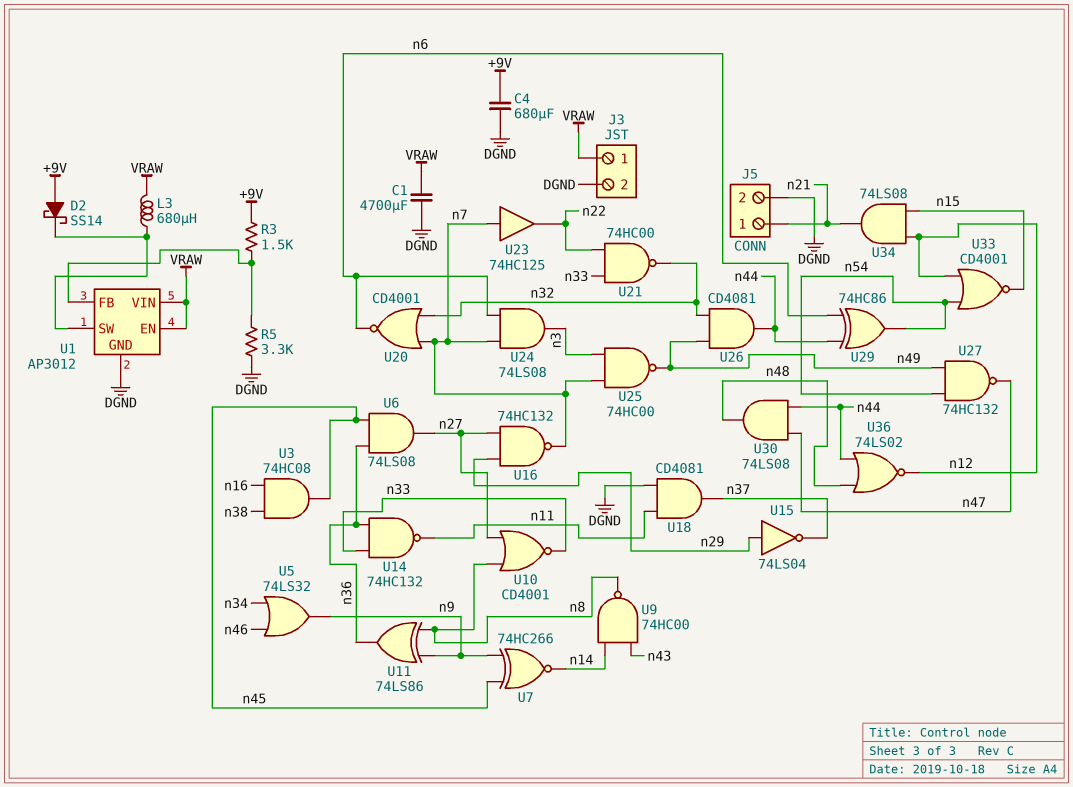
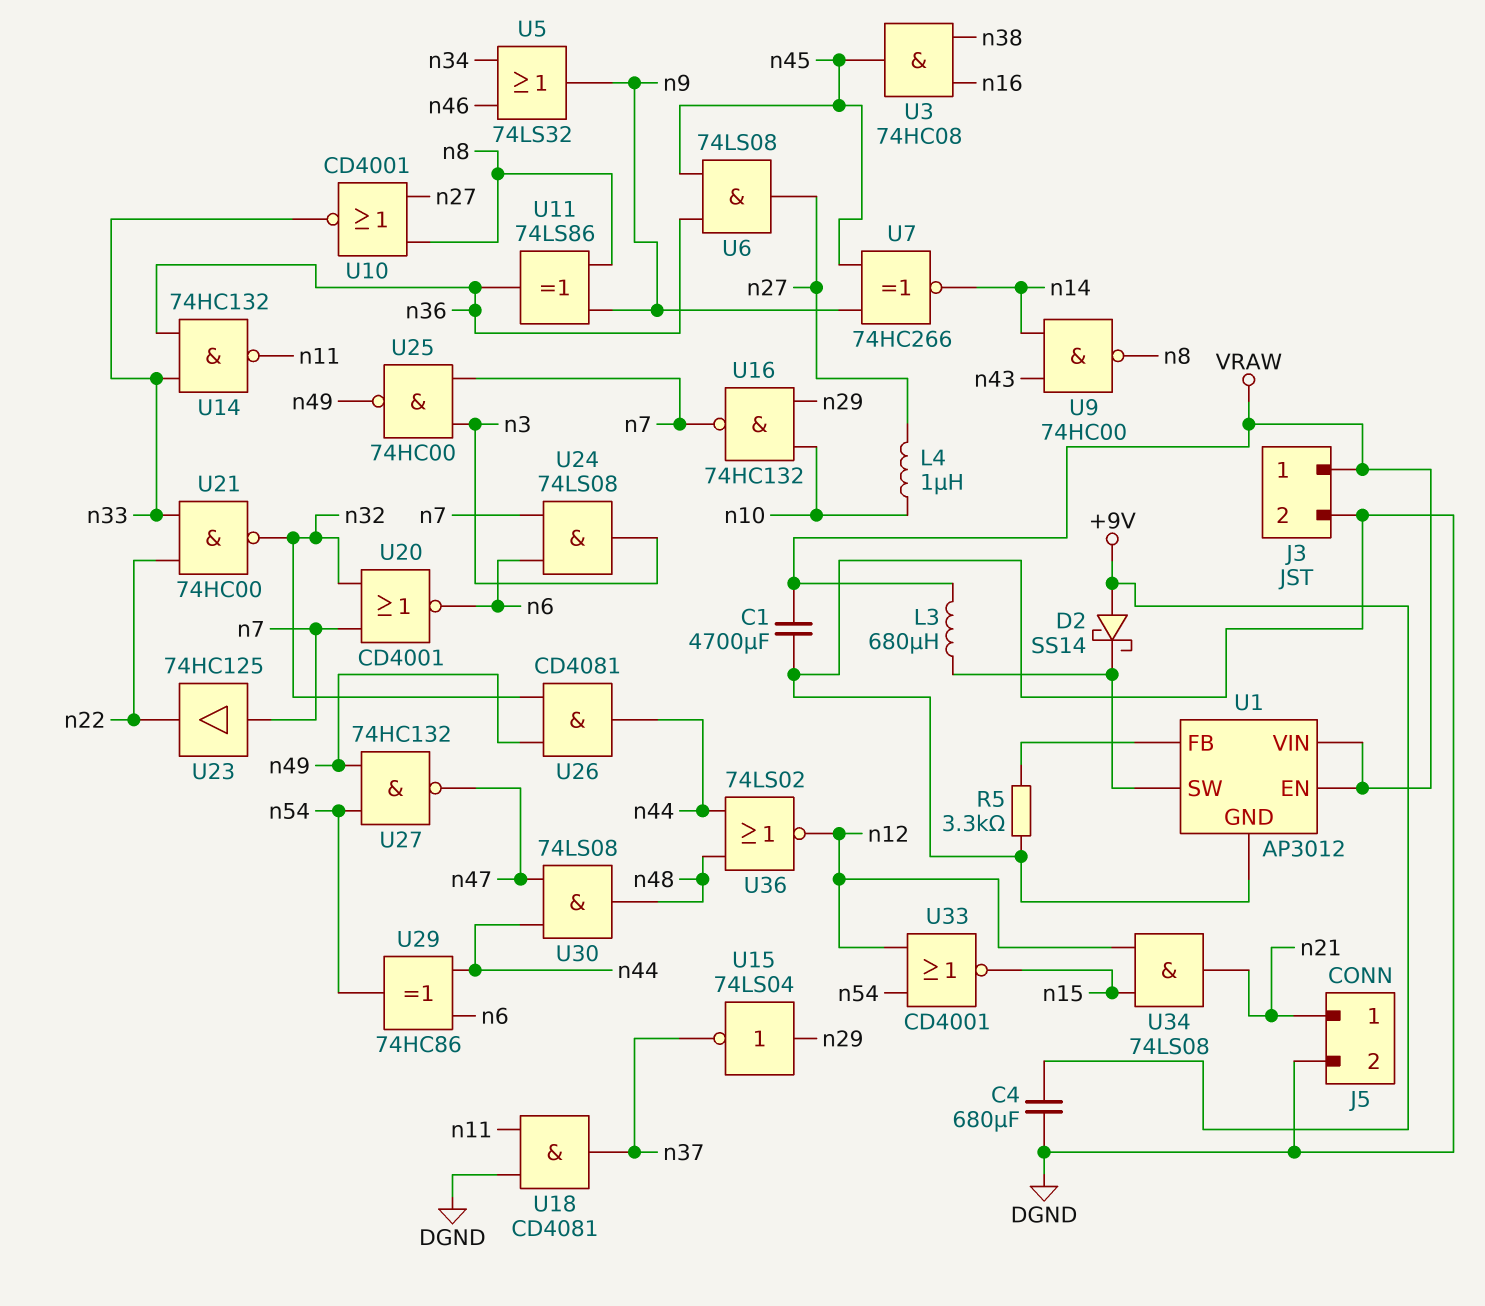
L4: none -> 1uH (n10, n27)
R3: 1.5k (+9V, U1/FB) -> none
U16: NAND 74HC132 (in n27, in n29, out n7) -> NAND 74HC132 (in n10, in n29, out n7)

